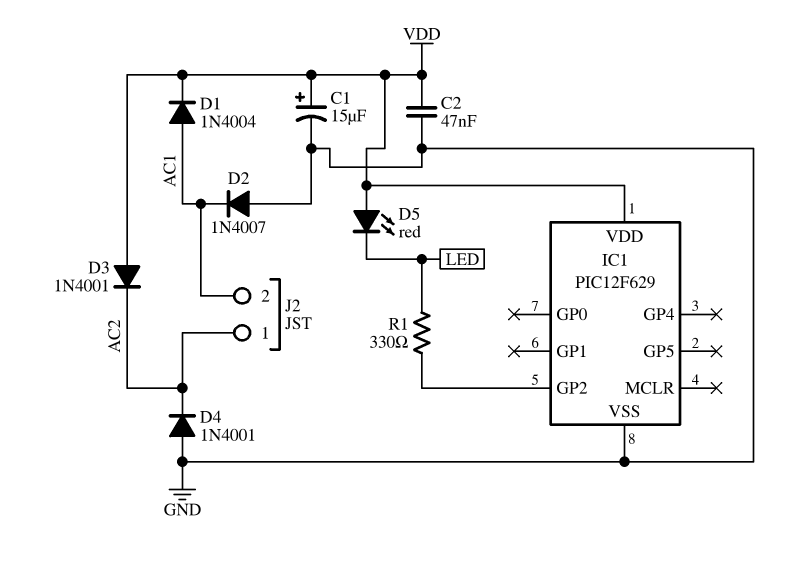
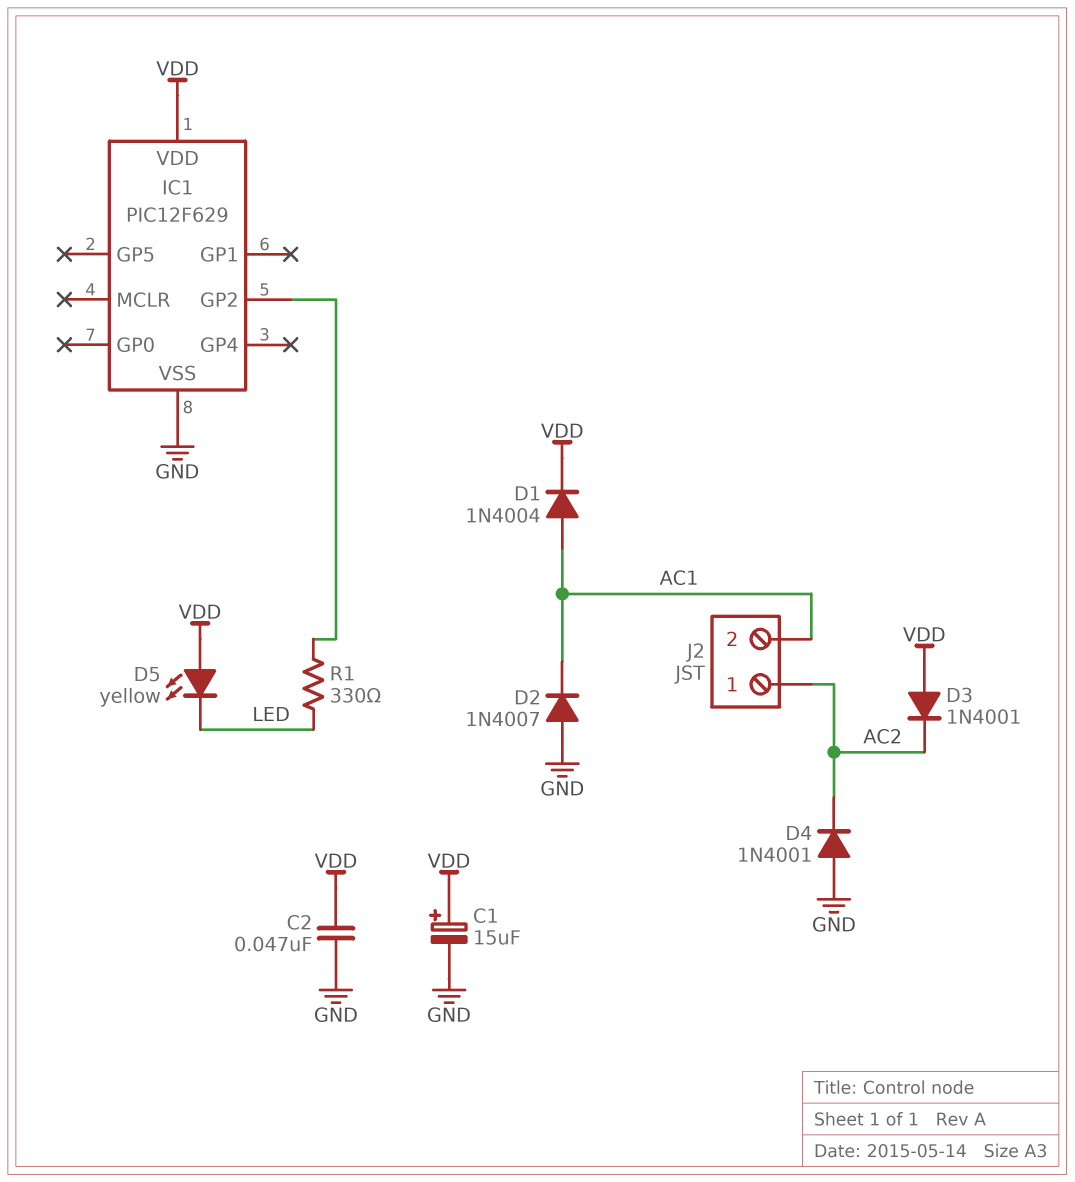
D5: LED red (A VDD, K LED) -> LED yellow (A VDD, K LED)

